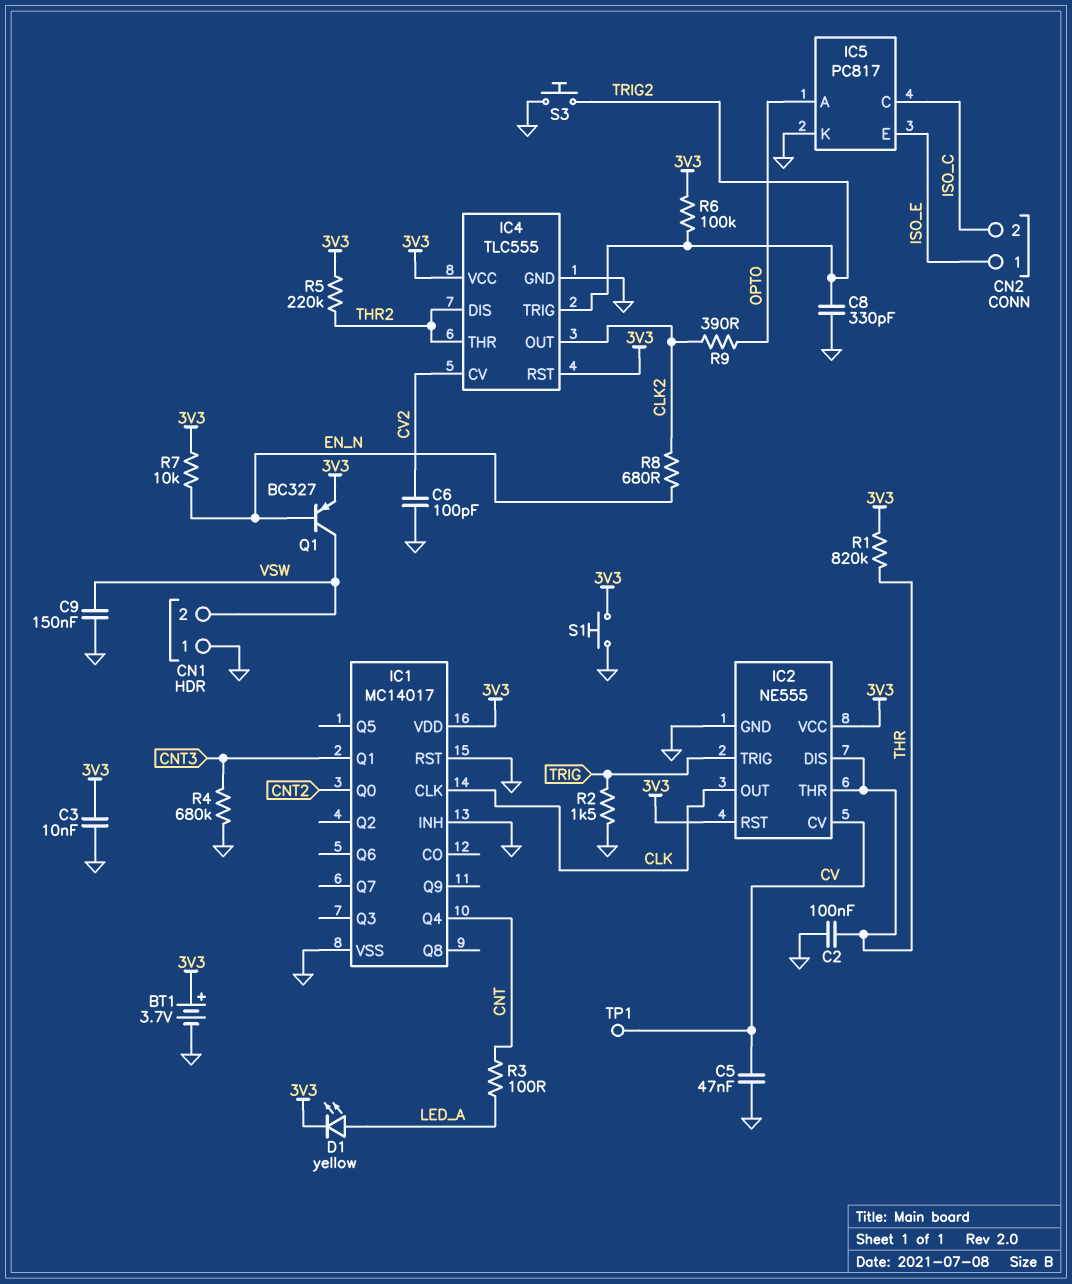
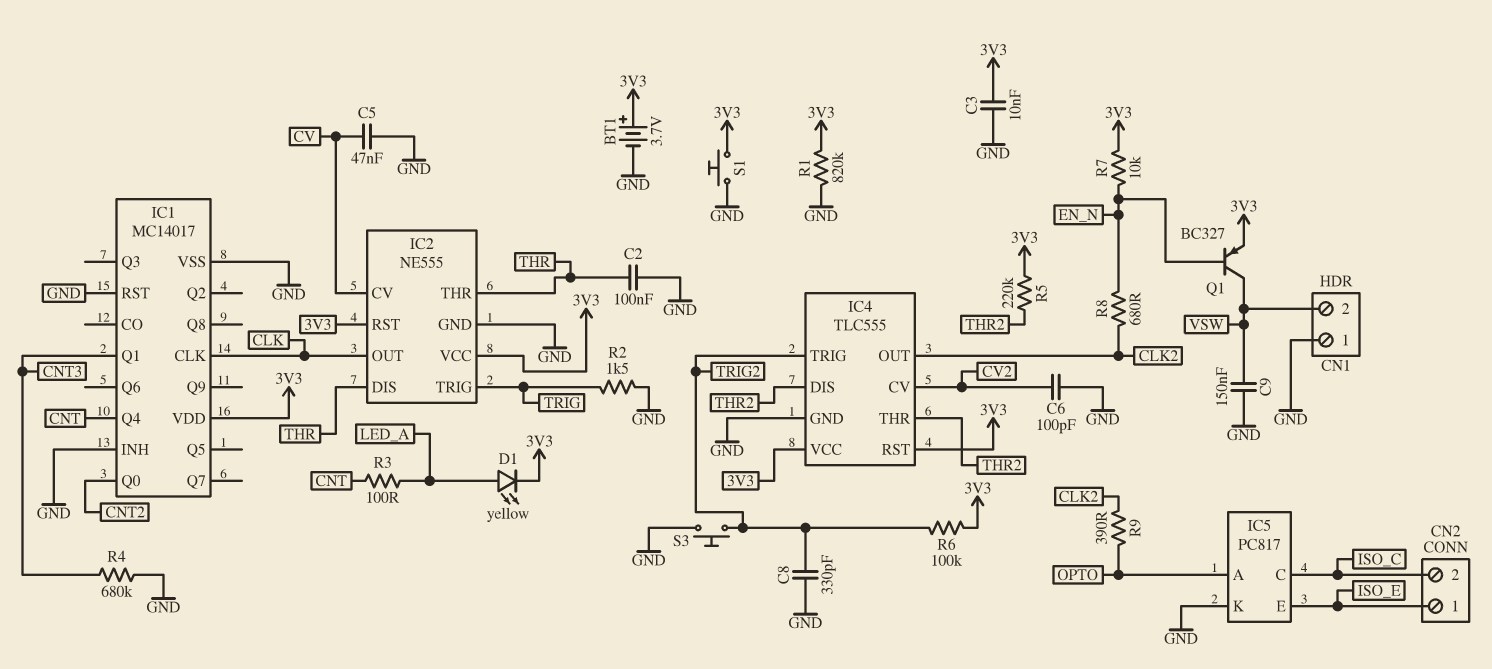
R1: 820k (3V3, THR) -> 820k (3V3, GND)
TP1: test point (CV) -> none

